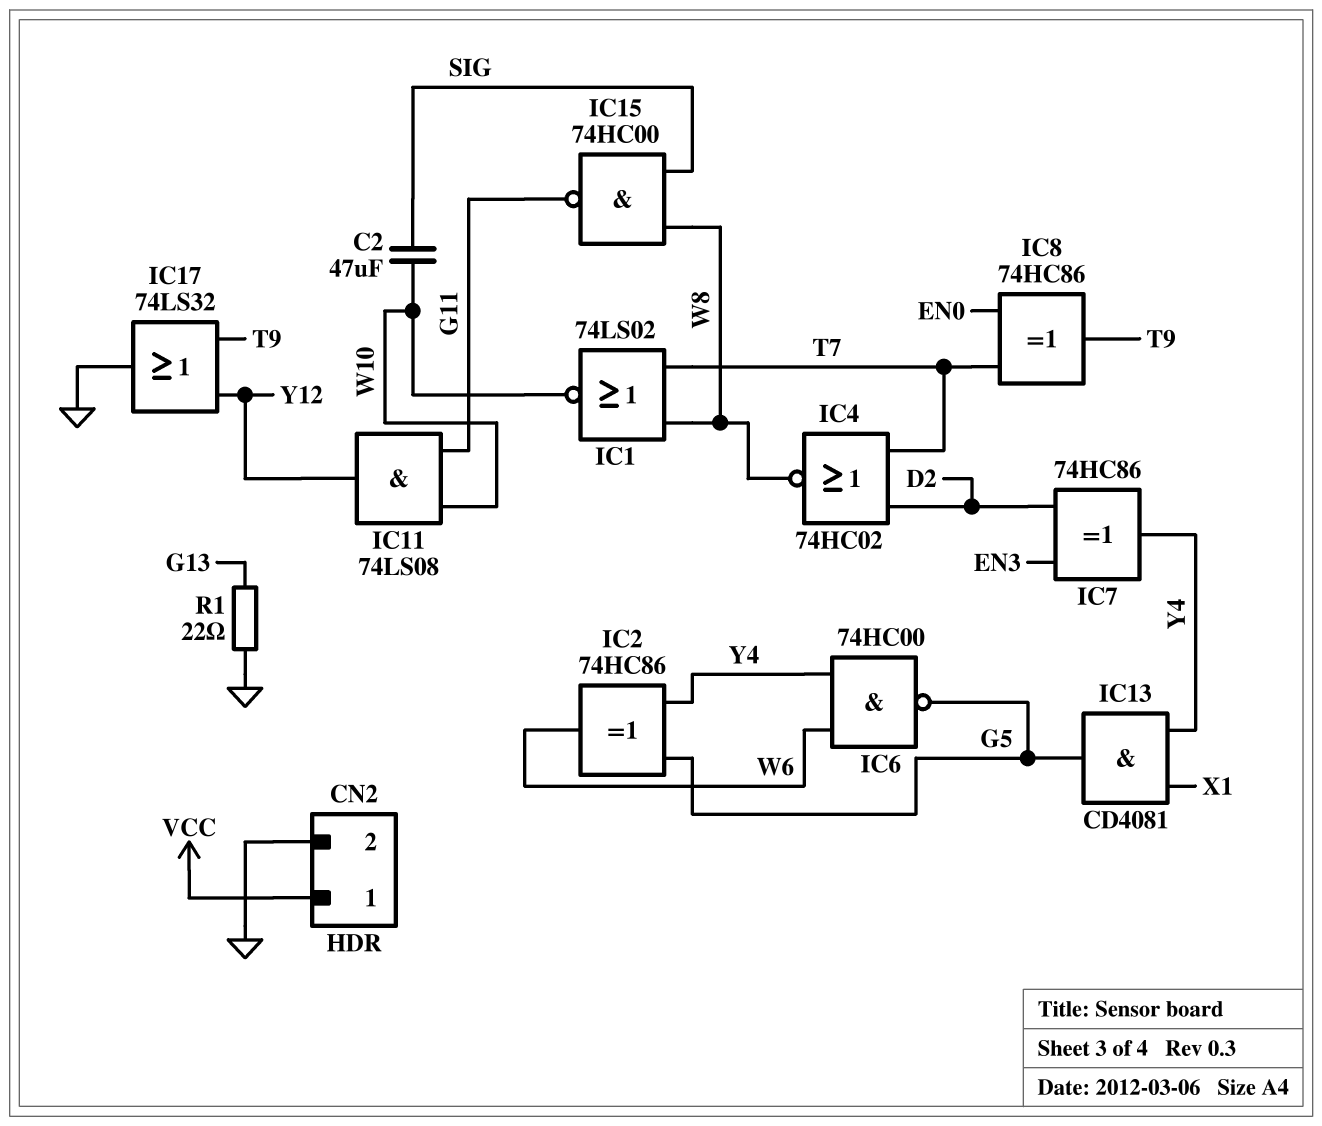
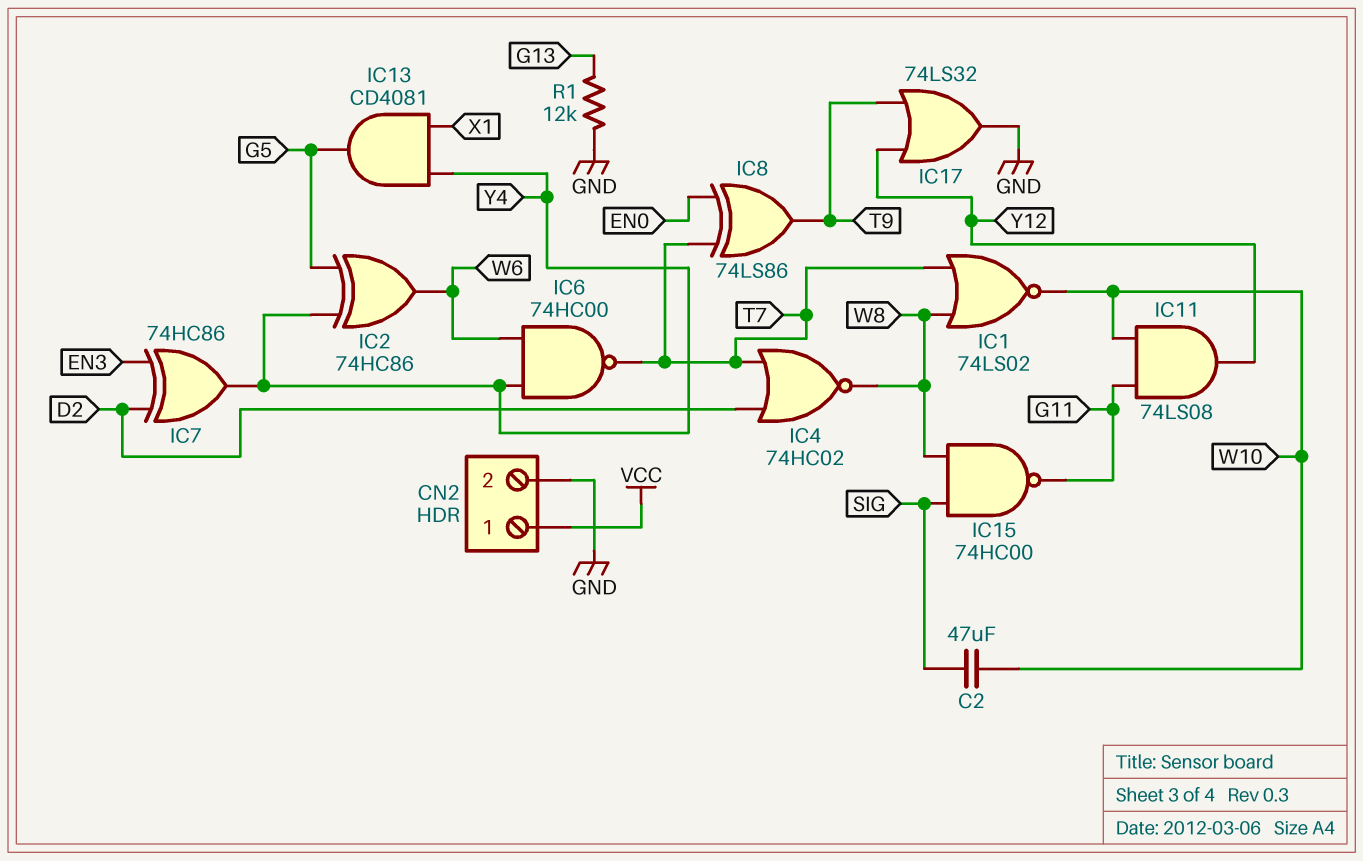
IC6: NAND 74HC00 (in W6, in Y4, out G5) -> NAND 74HC00 (in W6, in Y4, out T7)
IC8: XOR 74HC86 (in EN0, in T7, out T9) -> XOR 74LS86 (in EN0, in T7, out T9)
R1: 22 (G13, GND) -> 12k (G13, GND)

